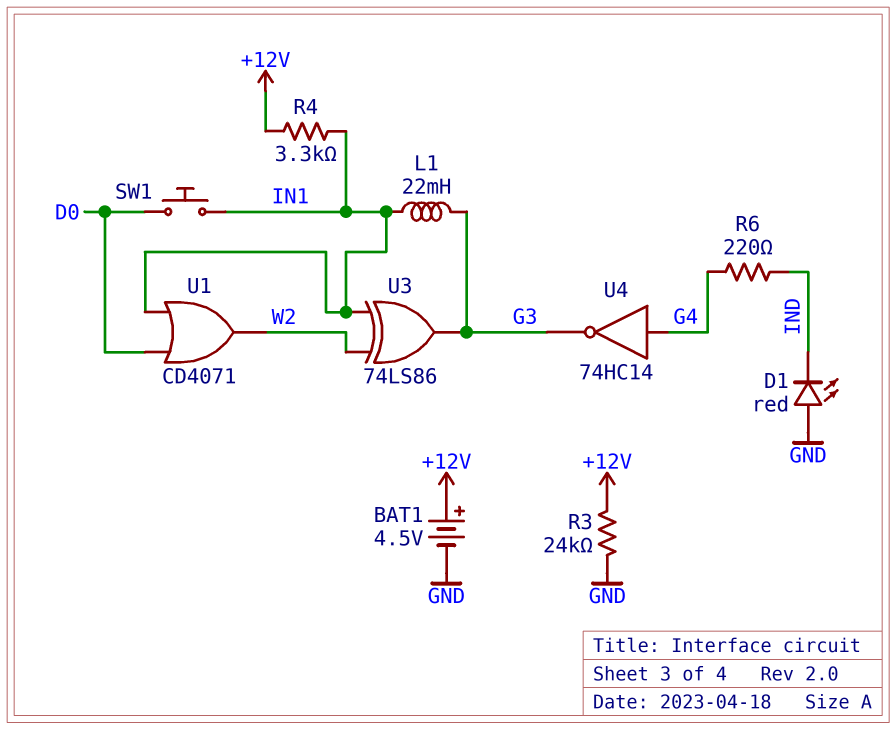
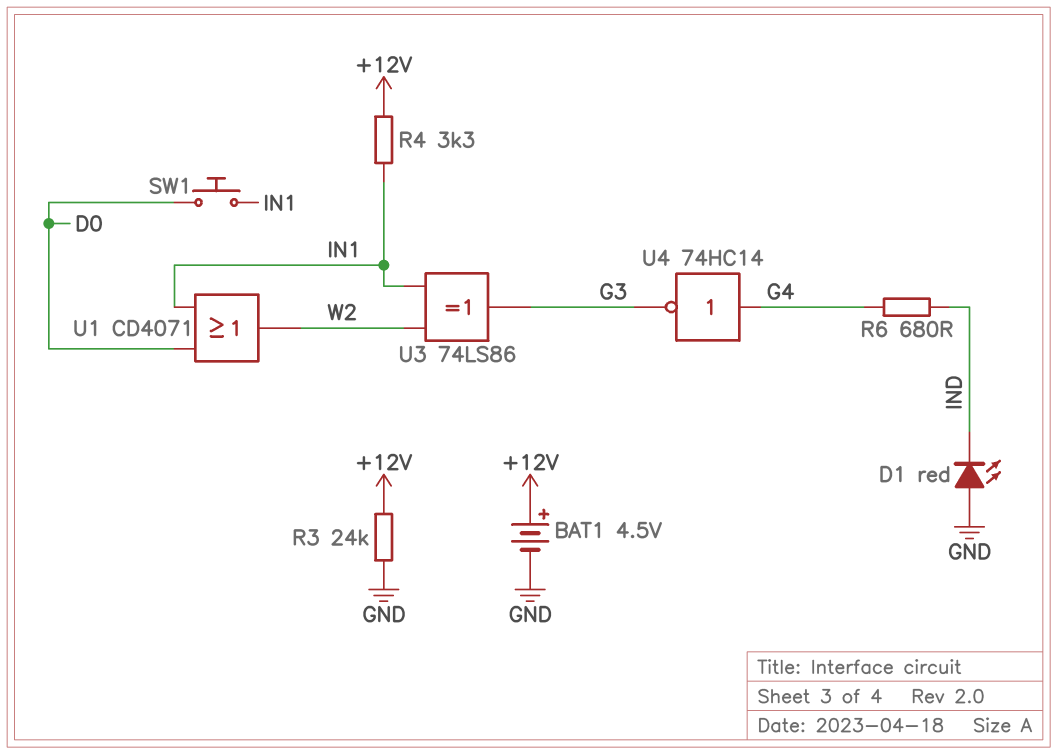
L1: 22mH (G3, IN1) -> none
R6: 220 (G4, IND) -> 680 (G4, IND)

